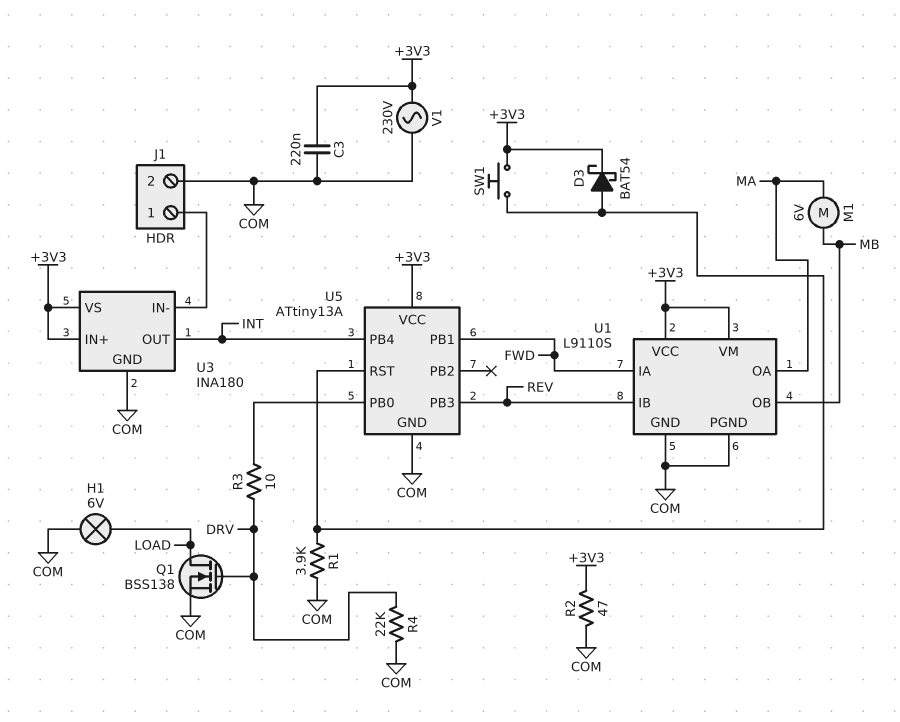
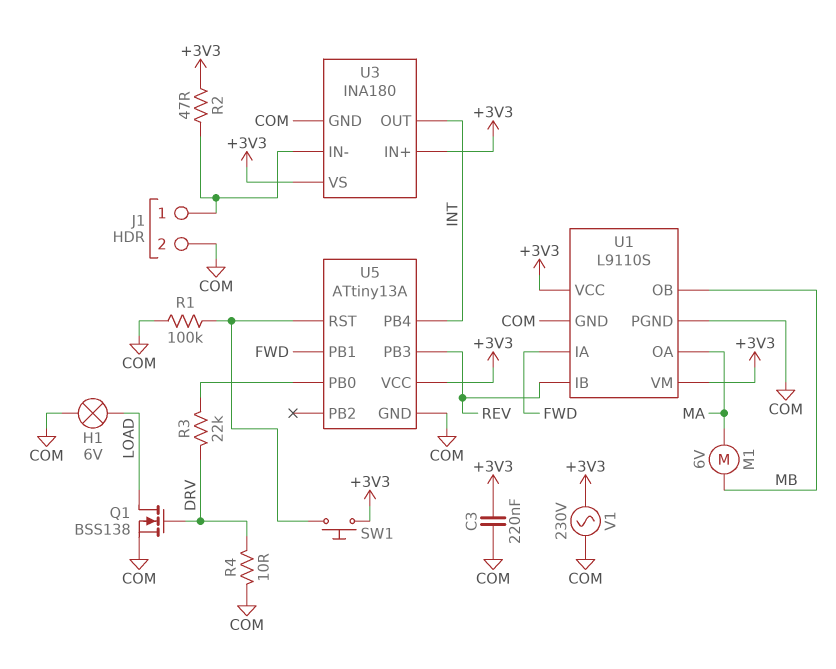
D3: schottky BAT54 (A U5/RST, K +3V3) -> none
R1: 3.9k (COM, U5/RST) -> 100k (COM, U5/RST)
R2: 47 (+3V3, COM) -> 47 (+3V3, J1/1)
R3: 10 (DRV, U5/PB0) -> 22k (DRV, U5/PB0)
R4: 22k (COM, DRV) -> 10 (COM, DRV)

